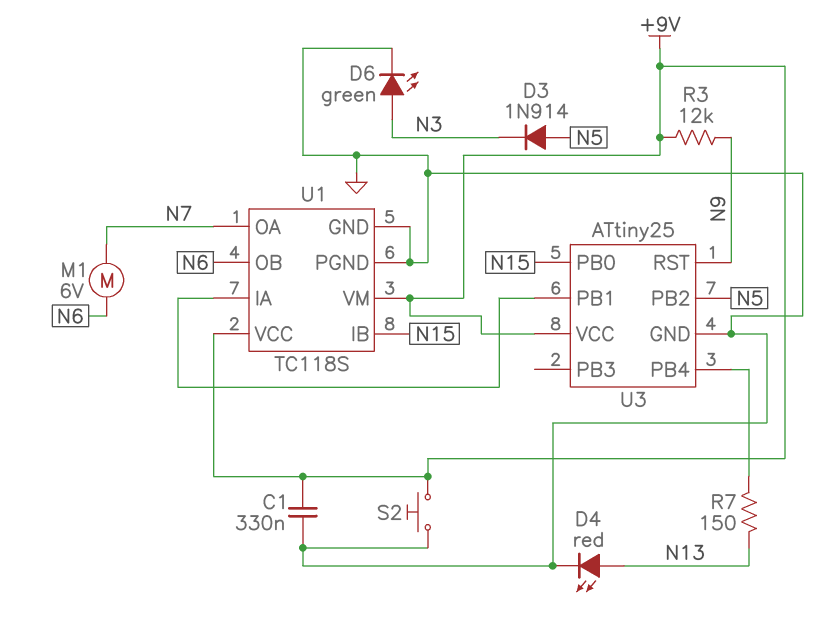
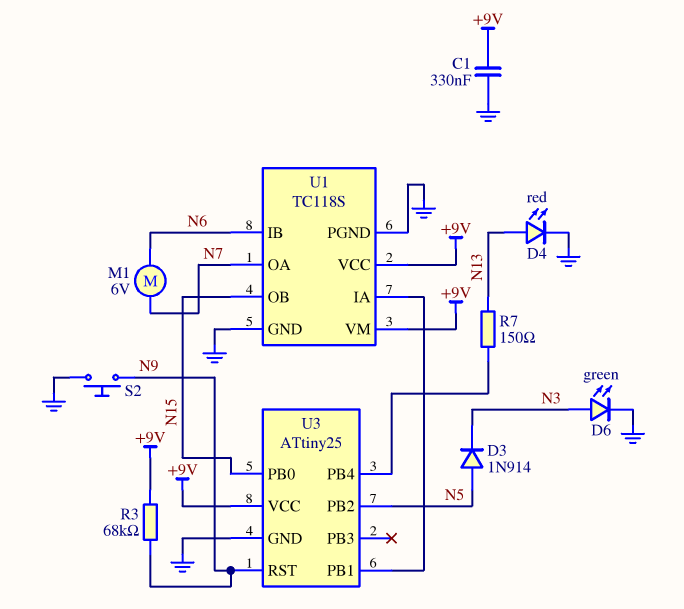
R3: 12k (+9V, N9) -> 68k (+9V, N9)
S2: button (+9V, GND) -> button (GND, N9)
U1 pin IB: N15 -> N6
U1 pin OB: N6 -> N15

